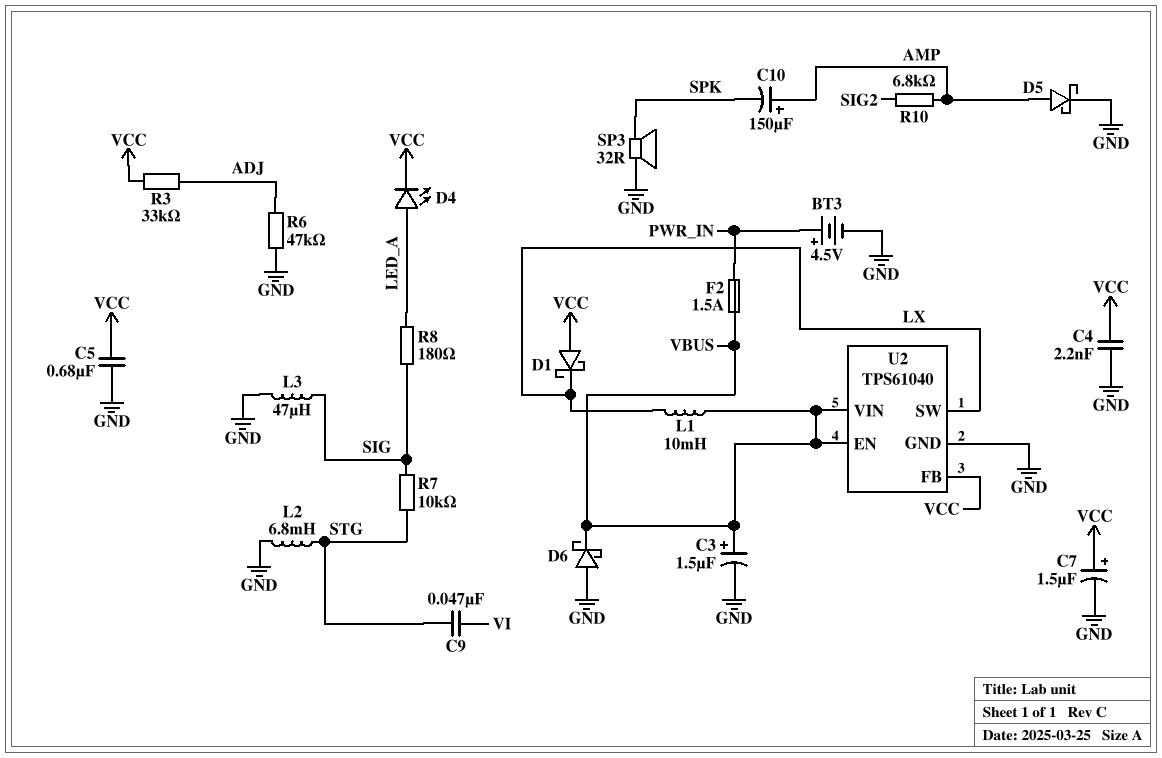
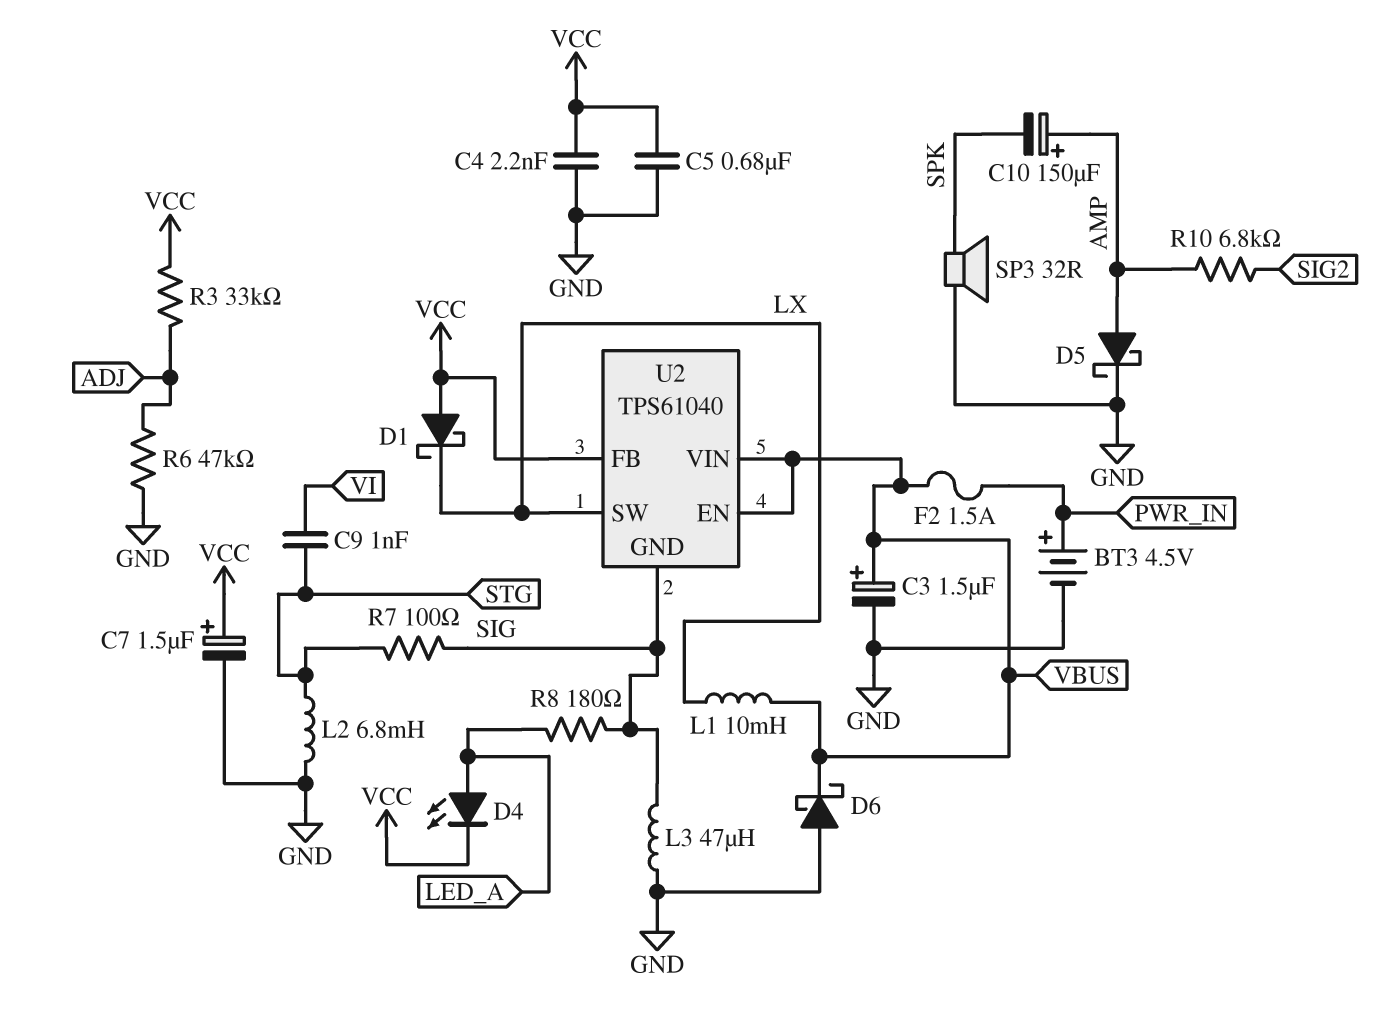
C9: 47nF (STG, VI) -> 1nF (STG, VI)
R7: 10k (SIG, STG) -> 100 (SIG, STG)
U2 pin GND: GND -> SIG

